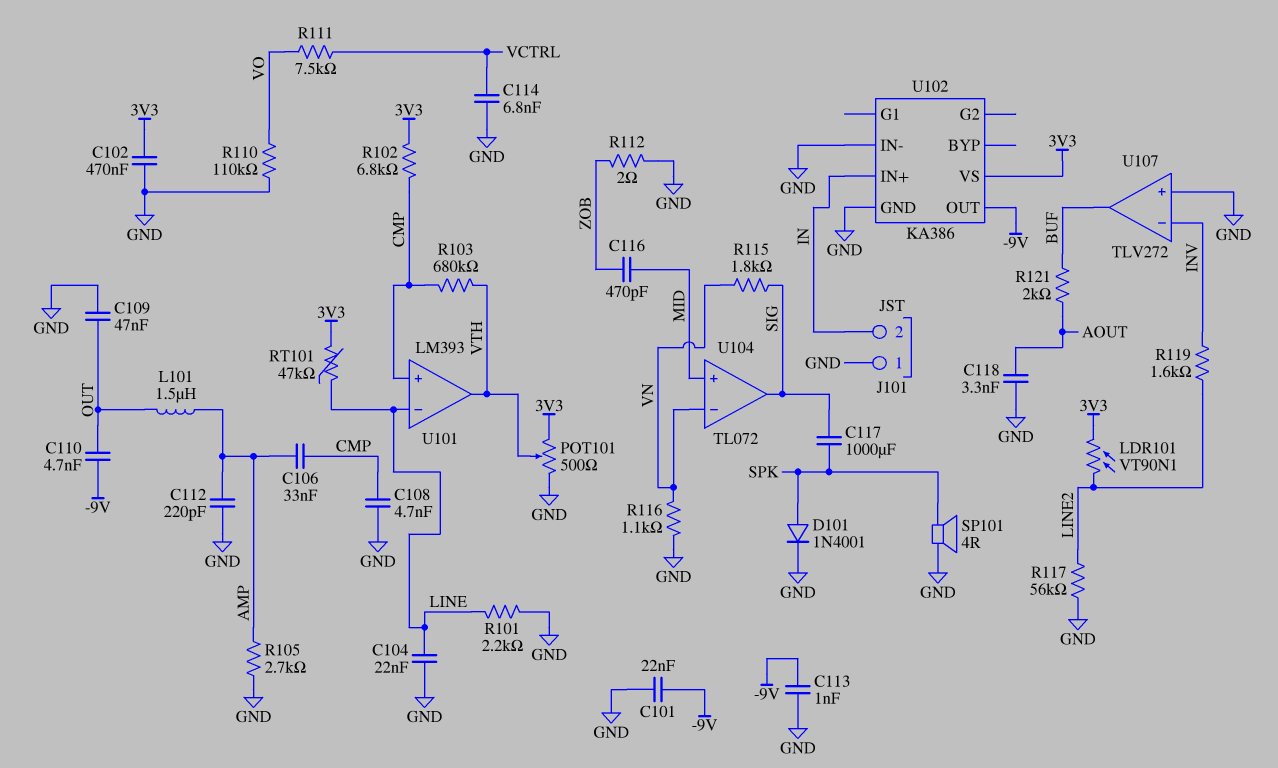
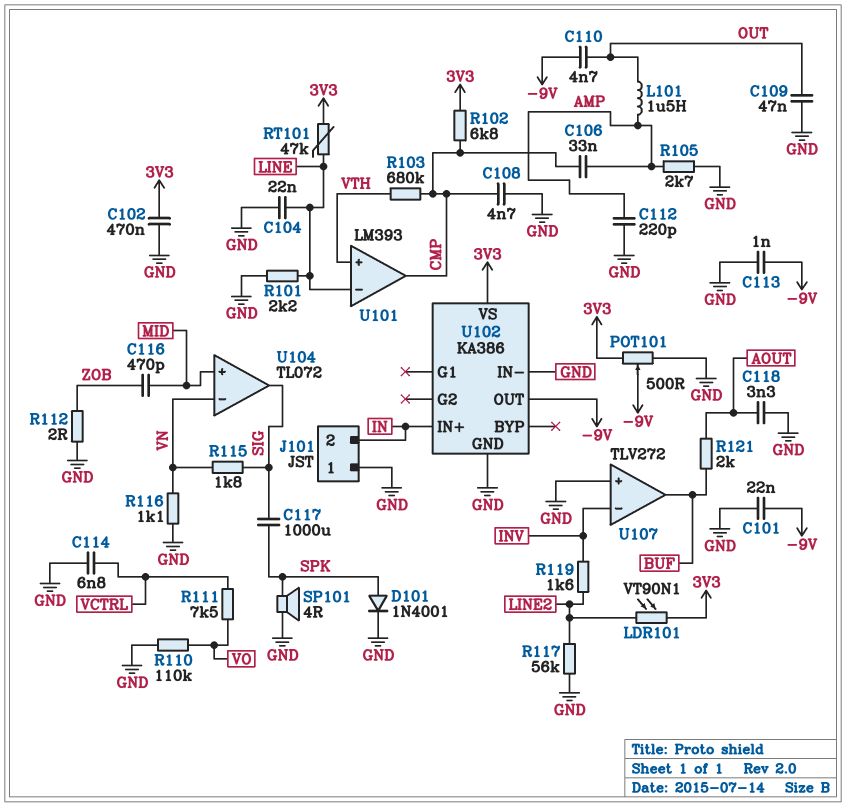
POT101: 500 (3V3, GND, wiper VTH) -> 500 (3V3, GND, wiper -9V)
U101 pin in+: CMP -> VTH
U101 pin out: VTH -> CMP

